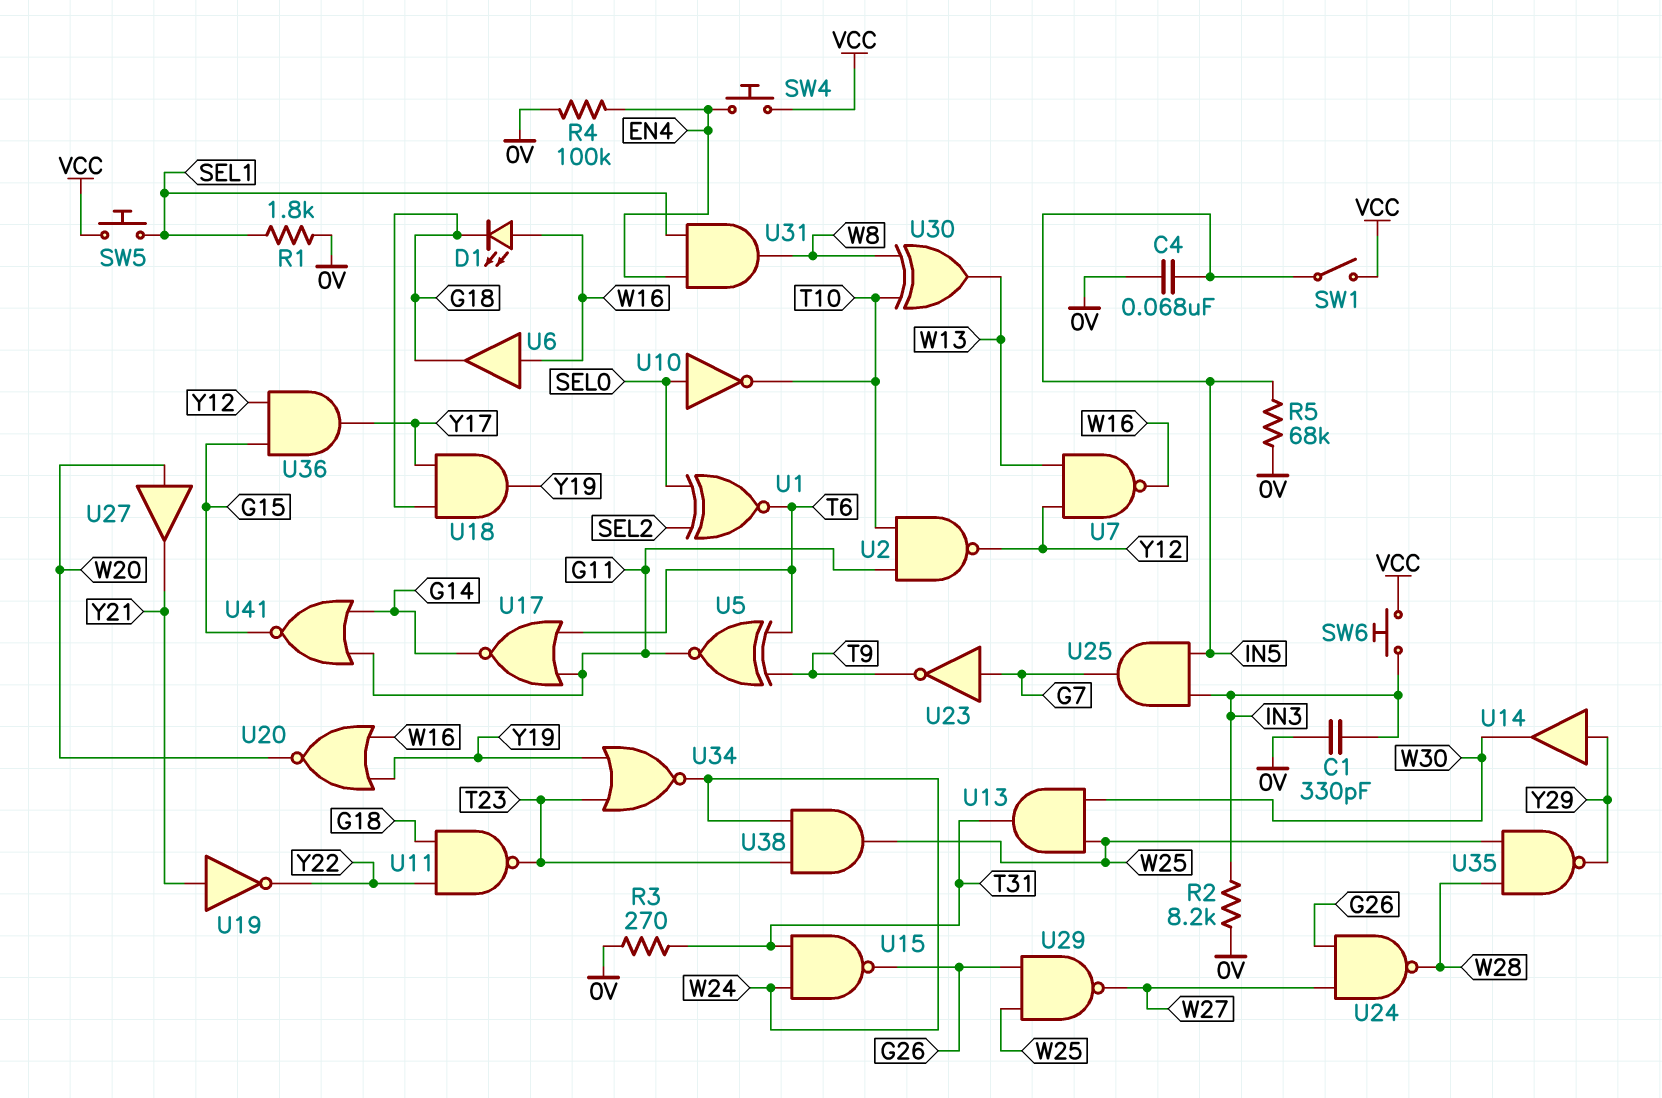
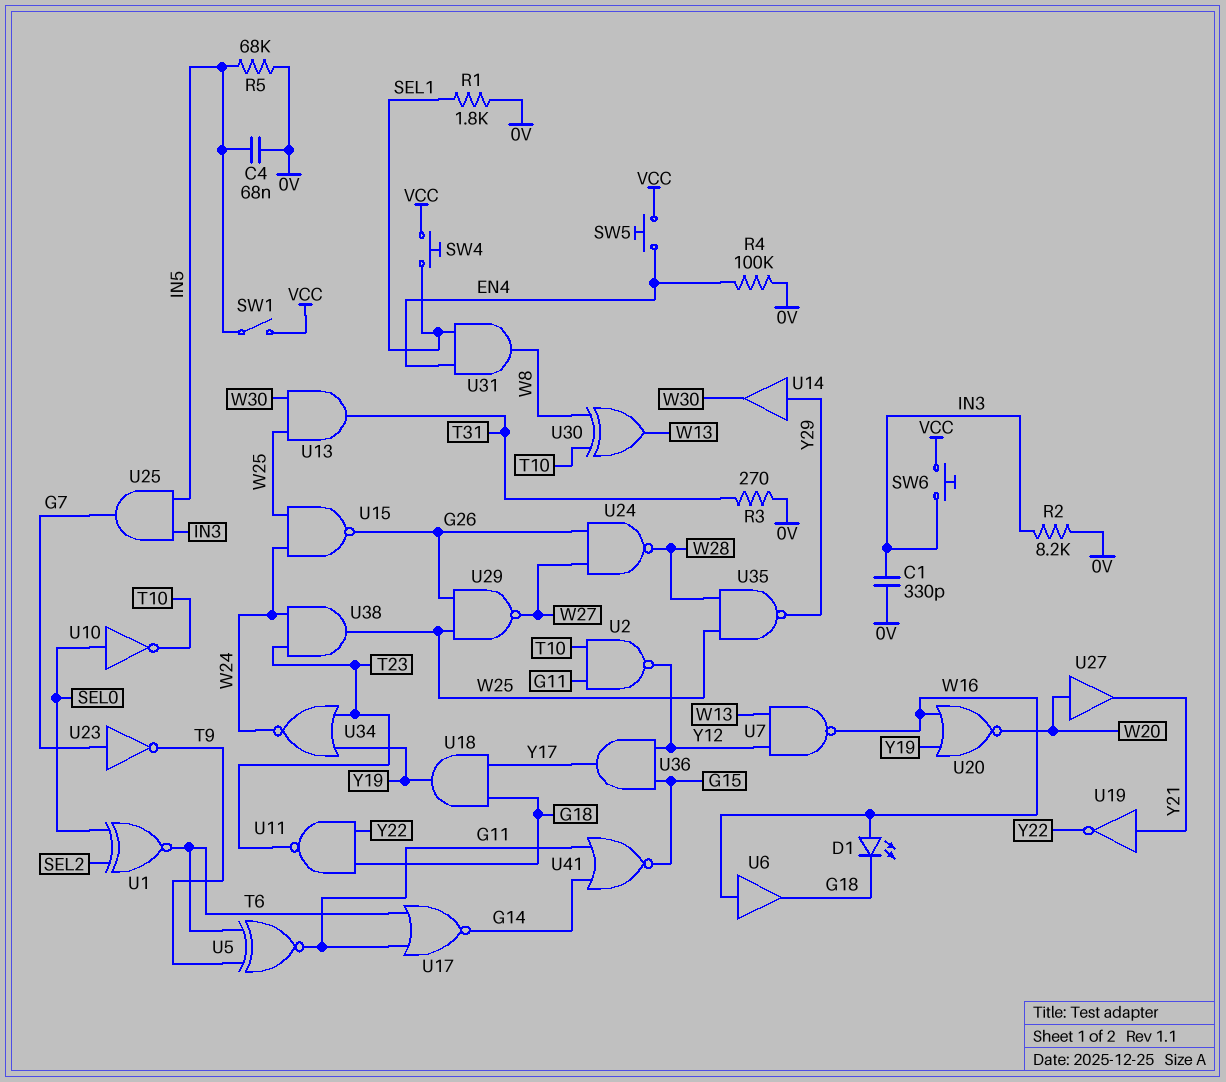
SW4: button (EN4, VCC) -> button (SEL1, VCC)
SW5: button (SEL1, VCC) -> button (EN4, VCC)
U15: NAND (in T31, in W24, out G26) -> NAND (in W24, in W25, out G26)

